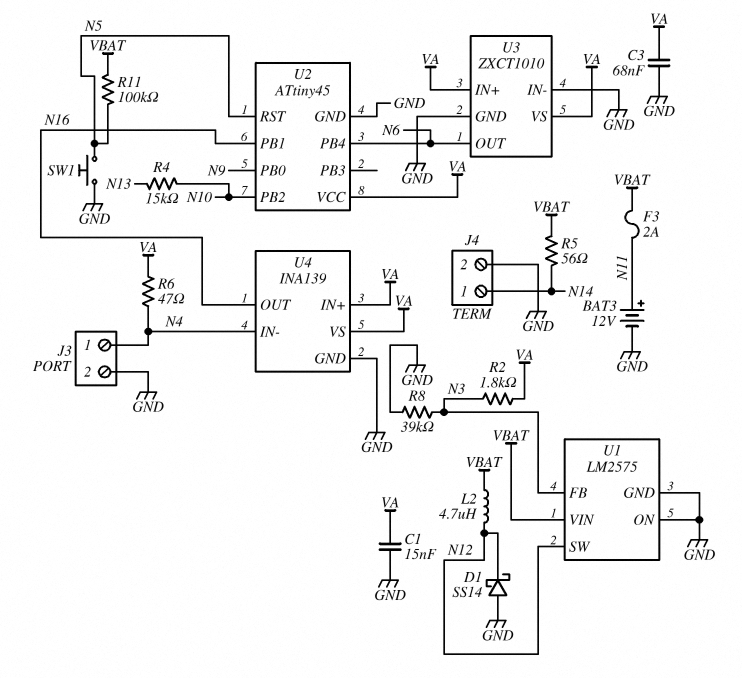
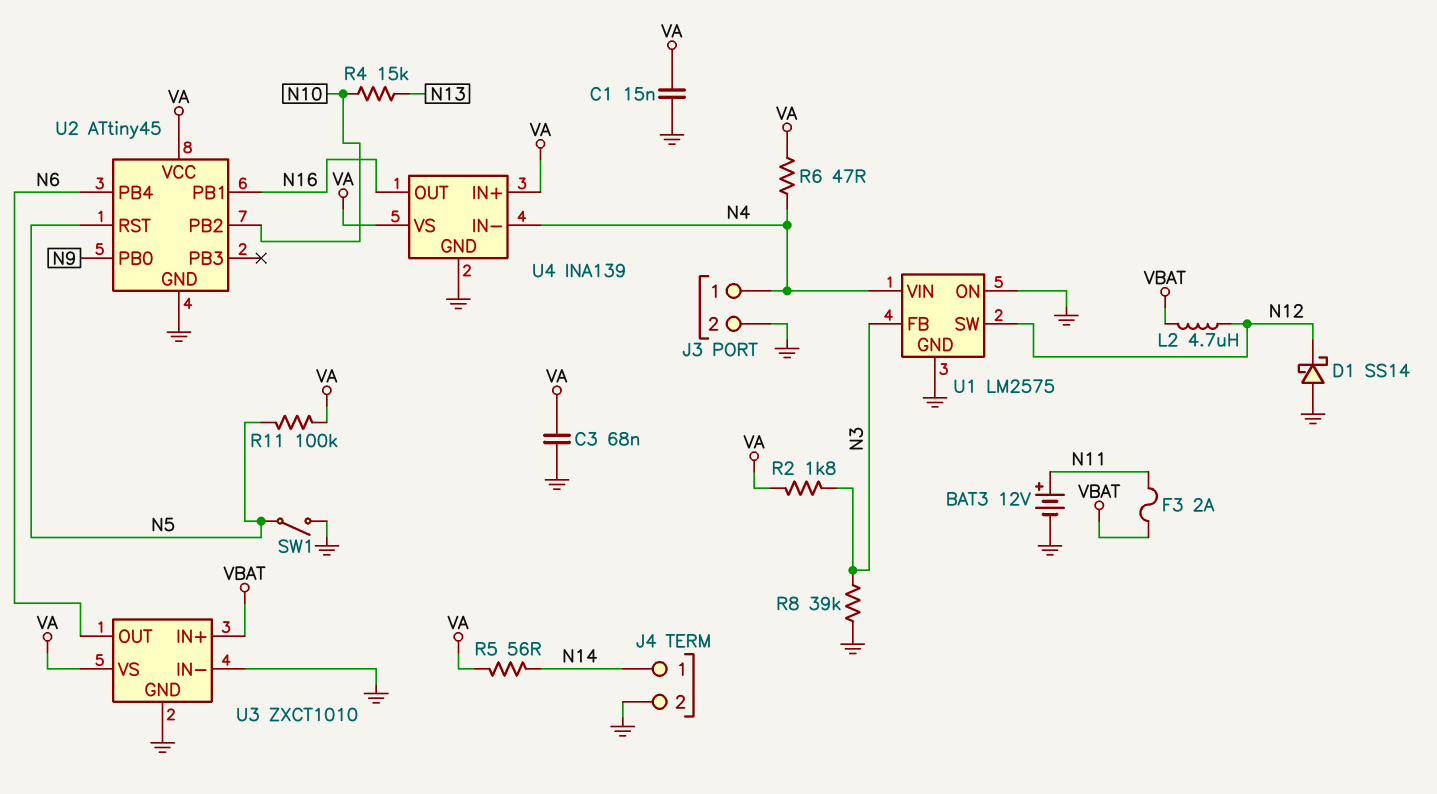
R5: 56 (N14, VBAT) -> 56 (N14, VA)
R11: 100k (N5, VBAT) -> 100k (N5, VA)
SW1: button (GND, N5) -> switch (GND, N5)
U1 pin VIN: VBAT -> N4
U3 pin IN+: VA -> VBAT

